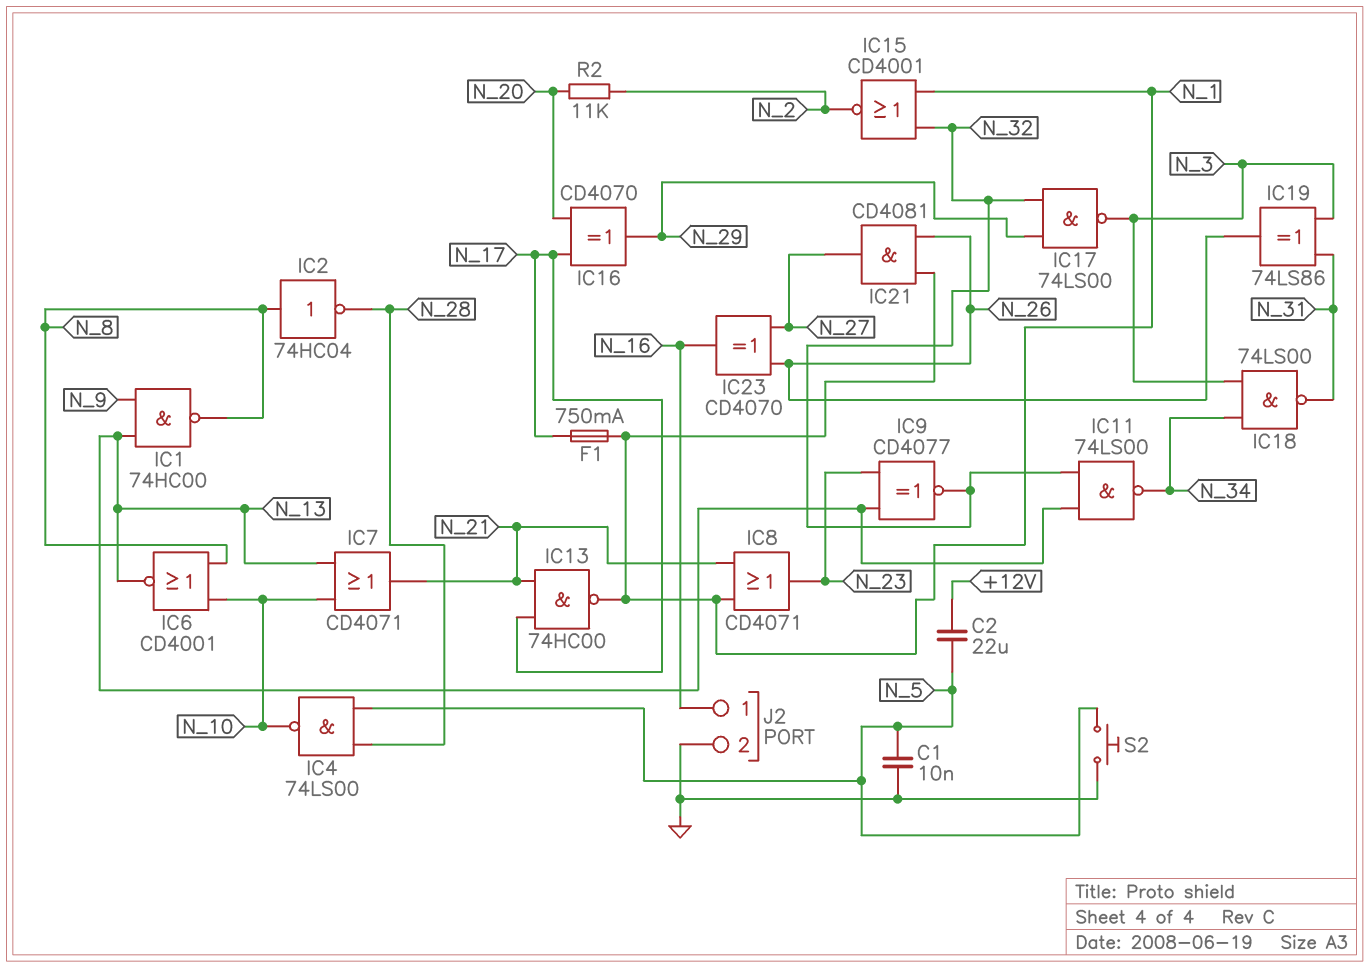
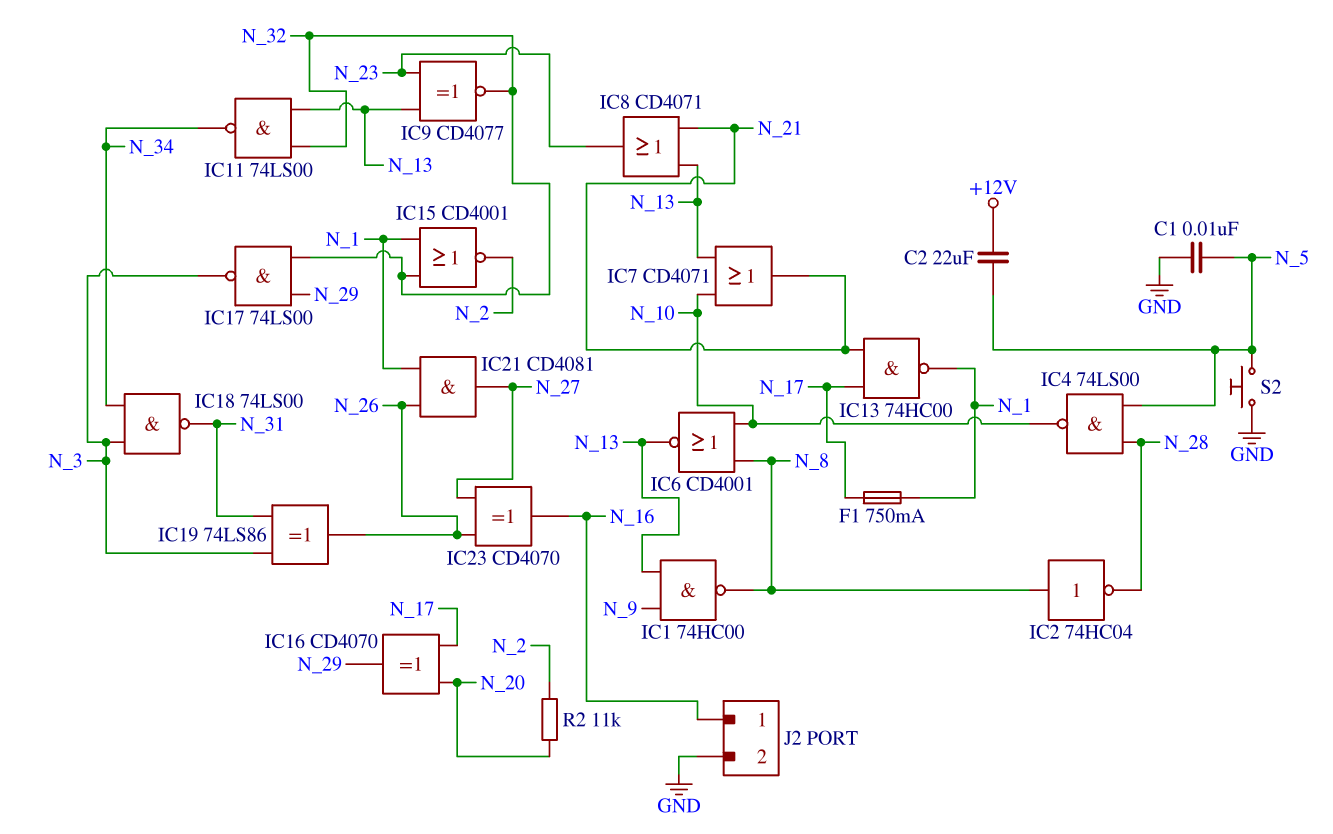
IC8: OR CD4071 (in N_1, in N_21, out N_23) -> OR CD4071 (in N_13, in N_21, out N_23)

